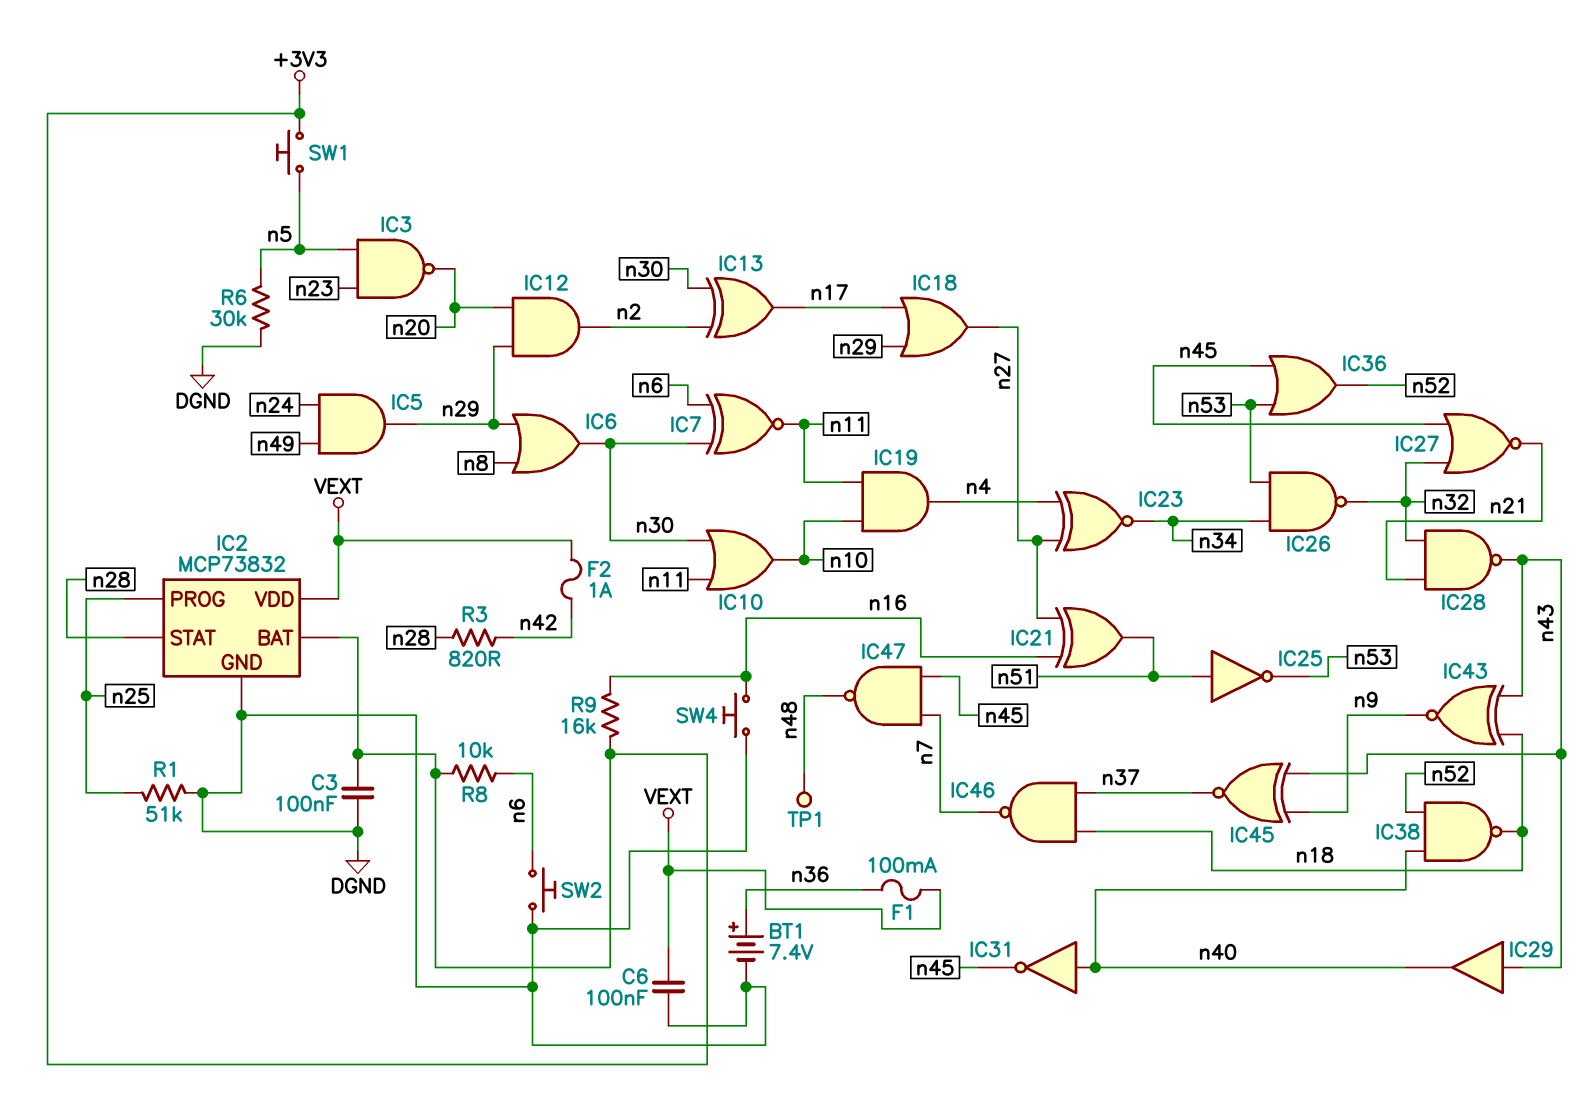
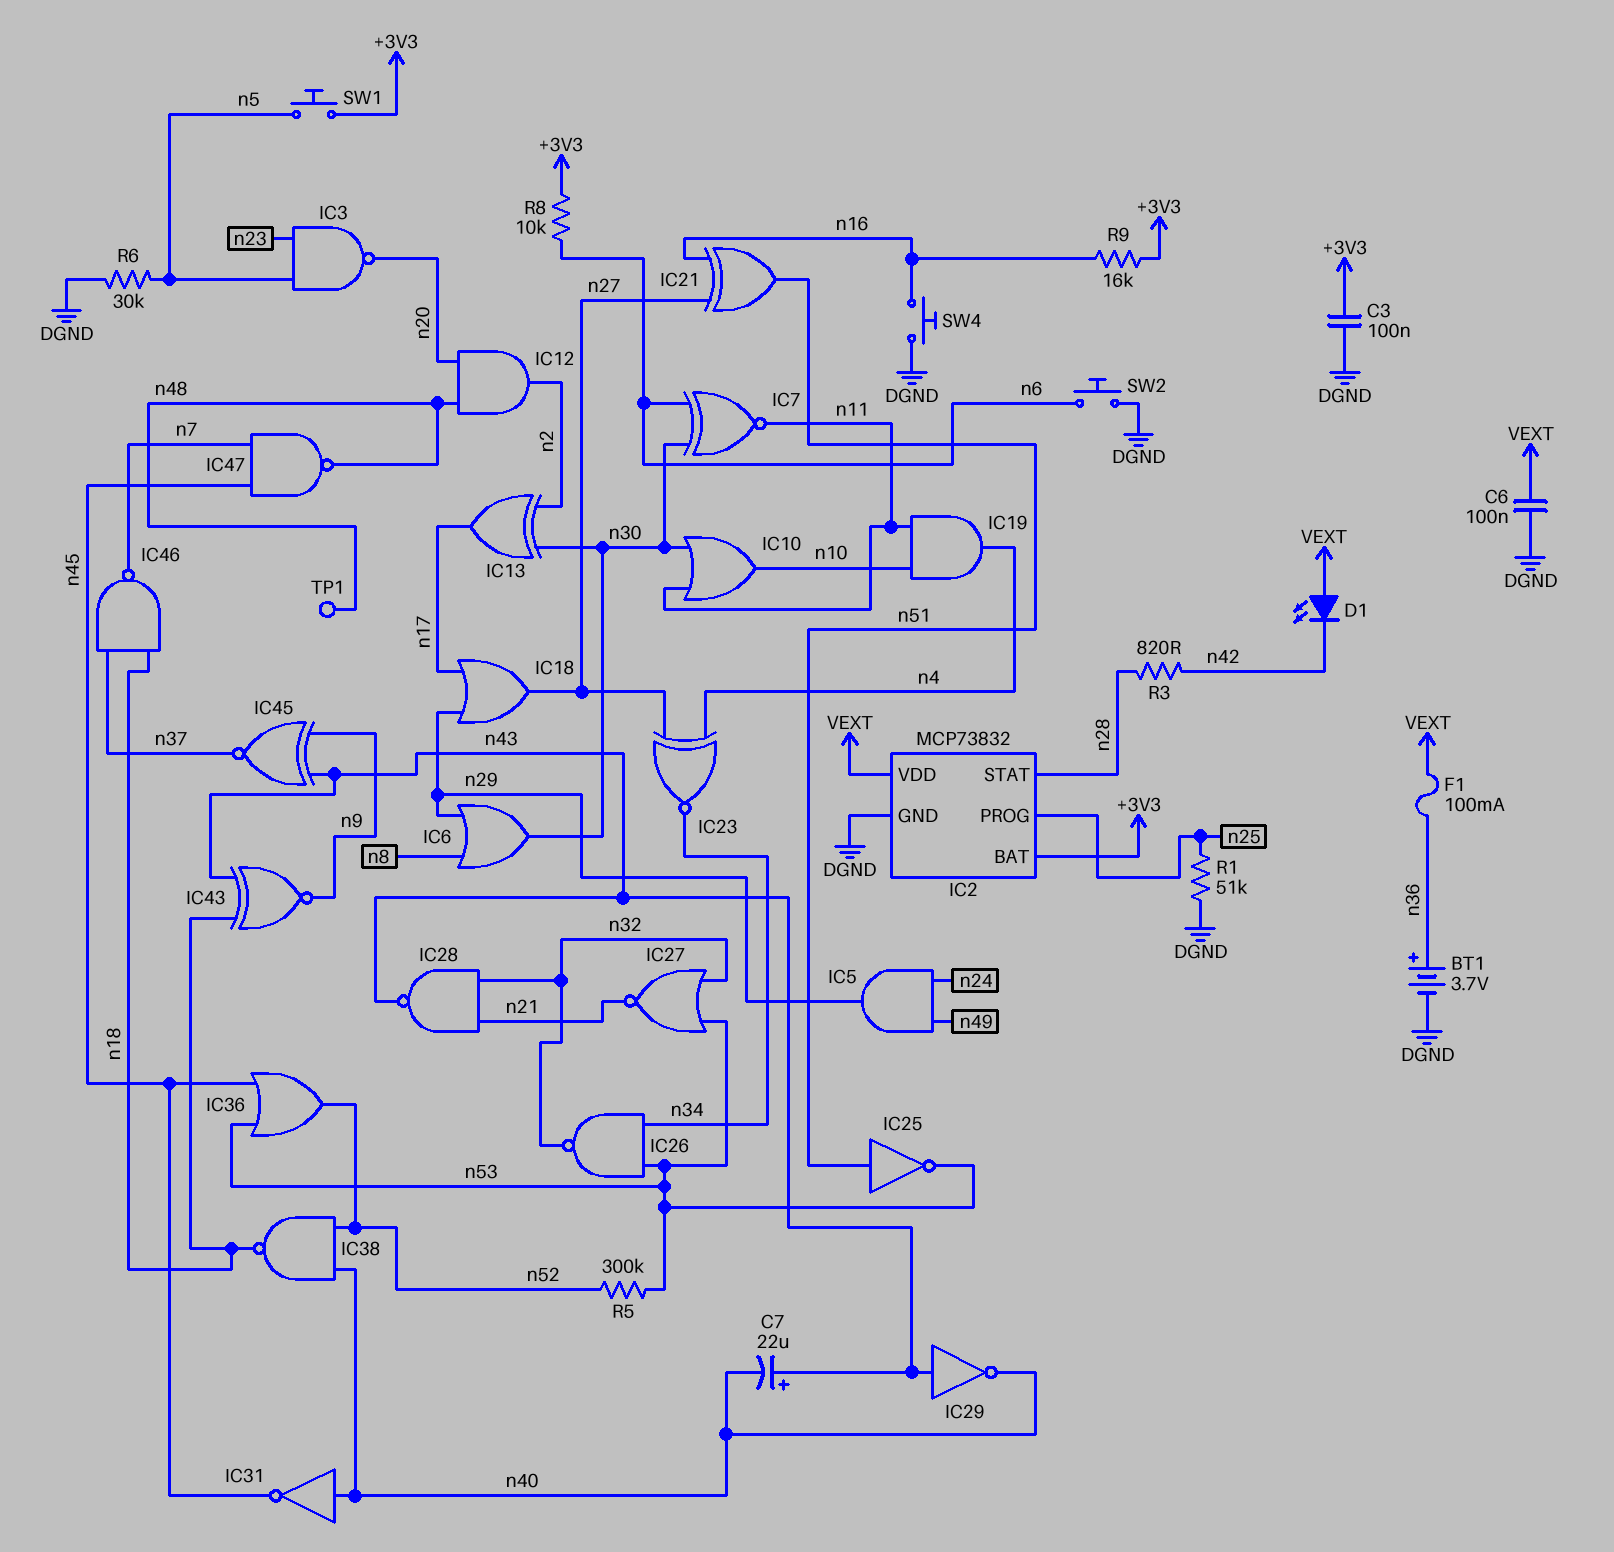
BT1: 7.4V (plus n36, minus DGND) -> 3.7V (plus n36, minus DGND)
C7: none -> 22uF (plus n43, minus n40)
D1: none -> LED (A VEXT, K n42)
F2: 1A (VEXT, n42) -> none
IC12: AND (in n20, in n29, out n2) -> AND (in n20, in n48, out n2)
IC27: NOR (in n32, in n45, out n21) -> NOR (in n32, in n53, out n21)
IC29: buffer (in n43, out n40) -> NOT (in n43, out n40)
R5: none -> 300k (n52, n53)

